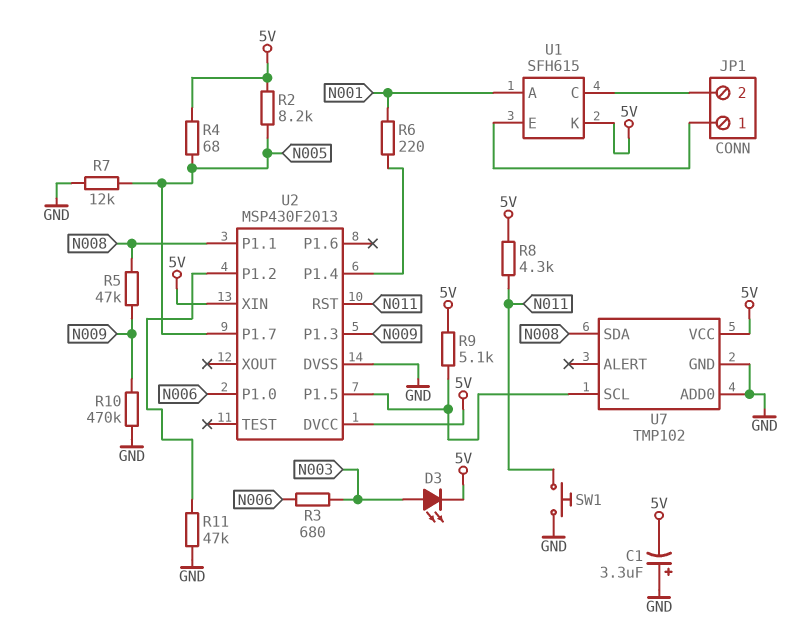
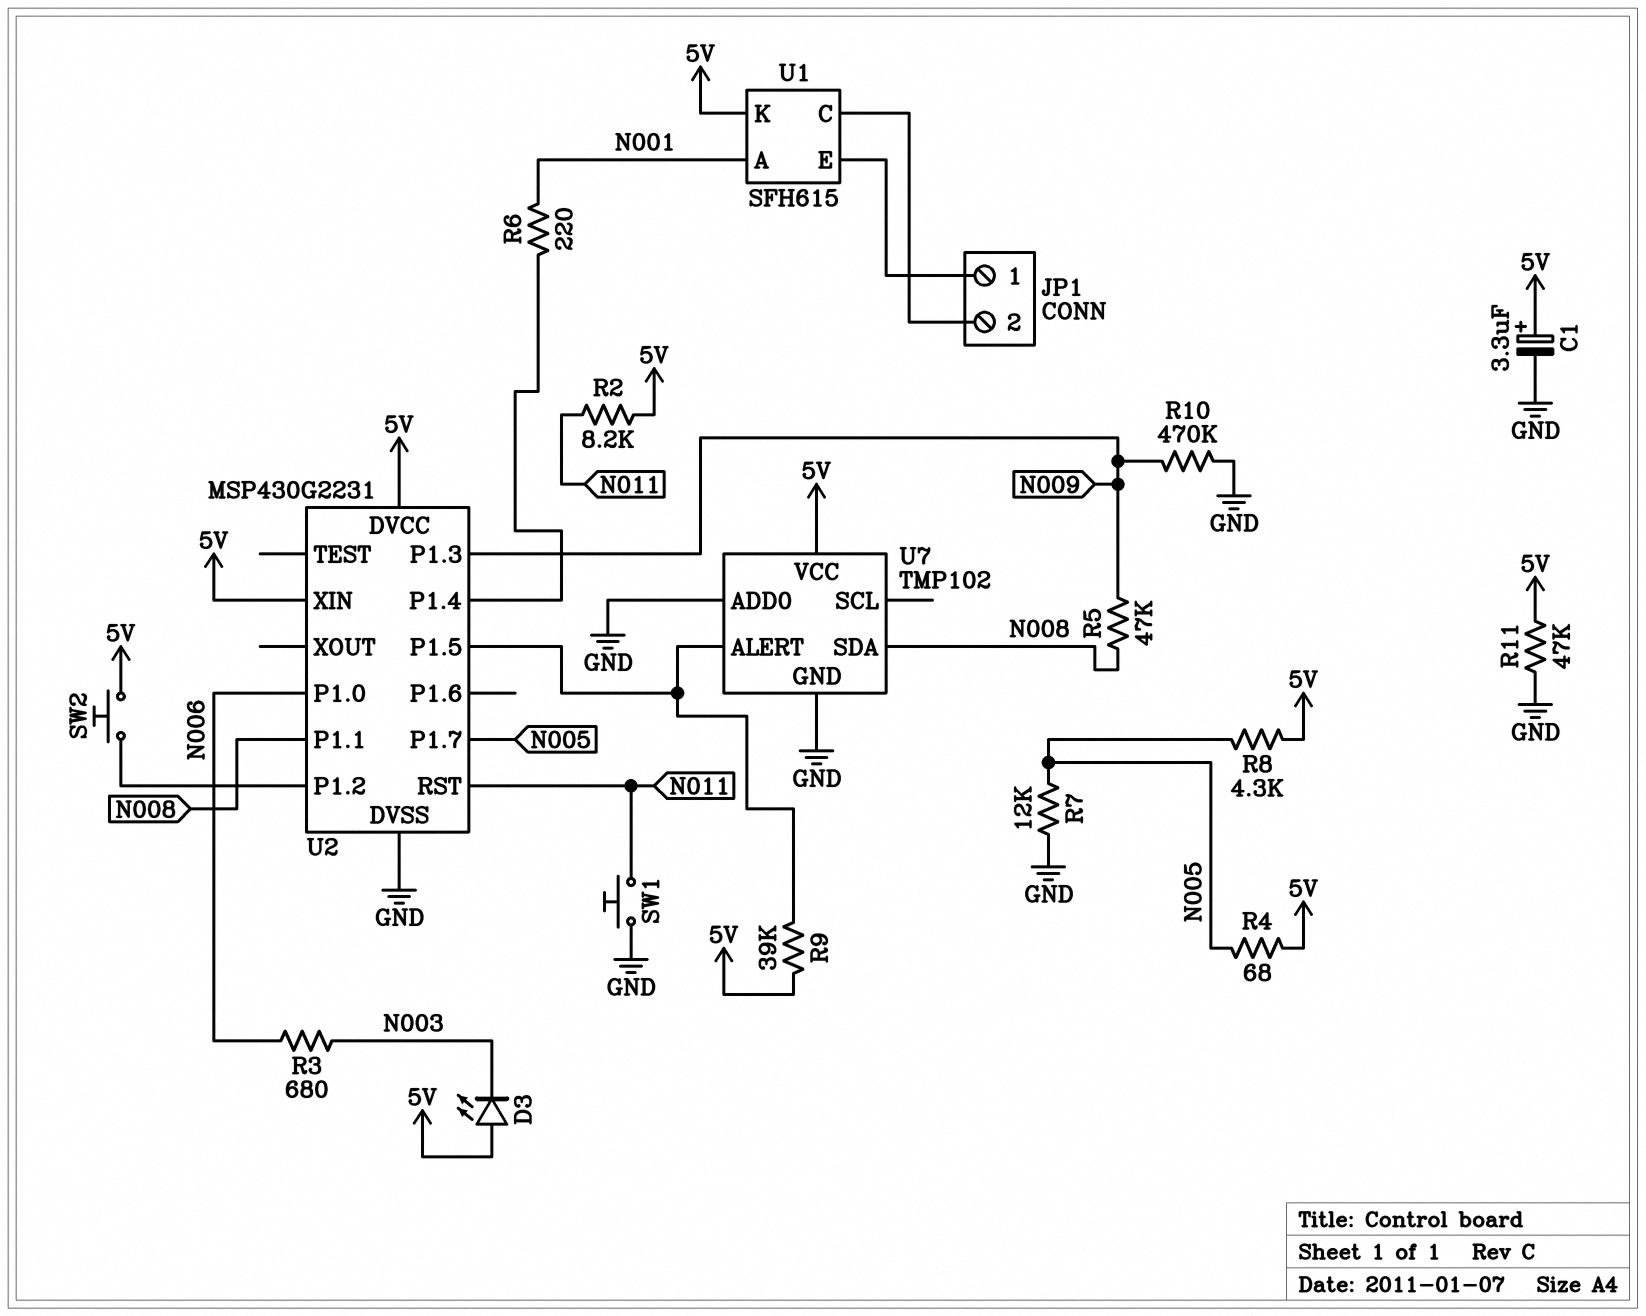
C1: 3.3uF (plus GND, minus 5V) -> 3.3uF (plus 5V, minus GND)
D3: LED (A N003, K 5V) -> LED (A 5V, K N003)
R2: 8.2k (5V, N005) -> 8.2k (5V, N011)
R8: 4.3k (5V, N011) -> 4.3k (5V, N005)
R9: 5.1k (5V, U2/P1.5) -> 39k (5V, U2/P1.5)
R11: 47k (GND, U2/P1.2) -> 47k (5V, GND)
SW2: none -> button (5V, U2/P1.2)
U2: MSP430F2013 -> MSP430G2231
U7 pin ALERT: none -> U2/P1.5
U7 pin SCL: U2/P1.5 -> none

